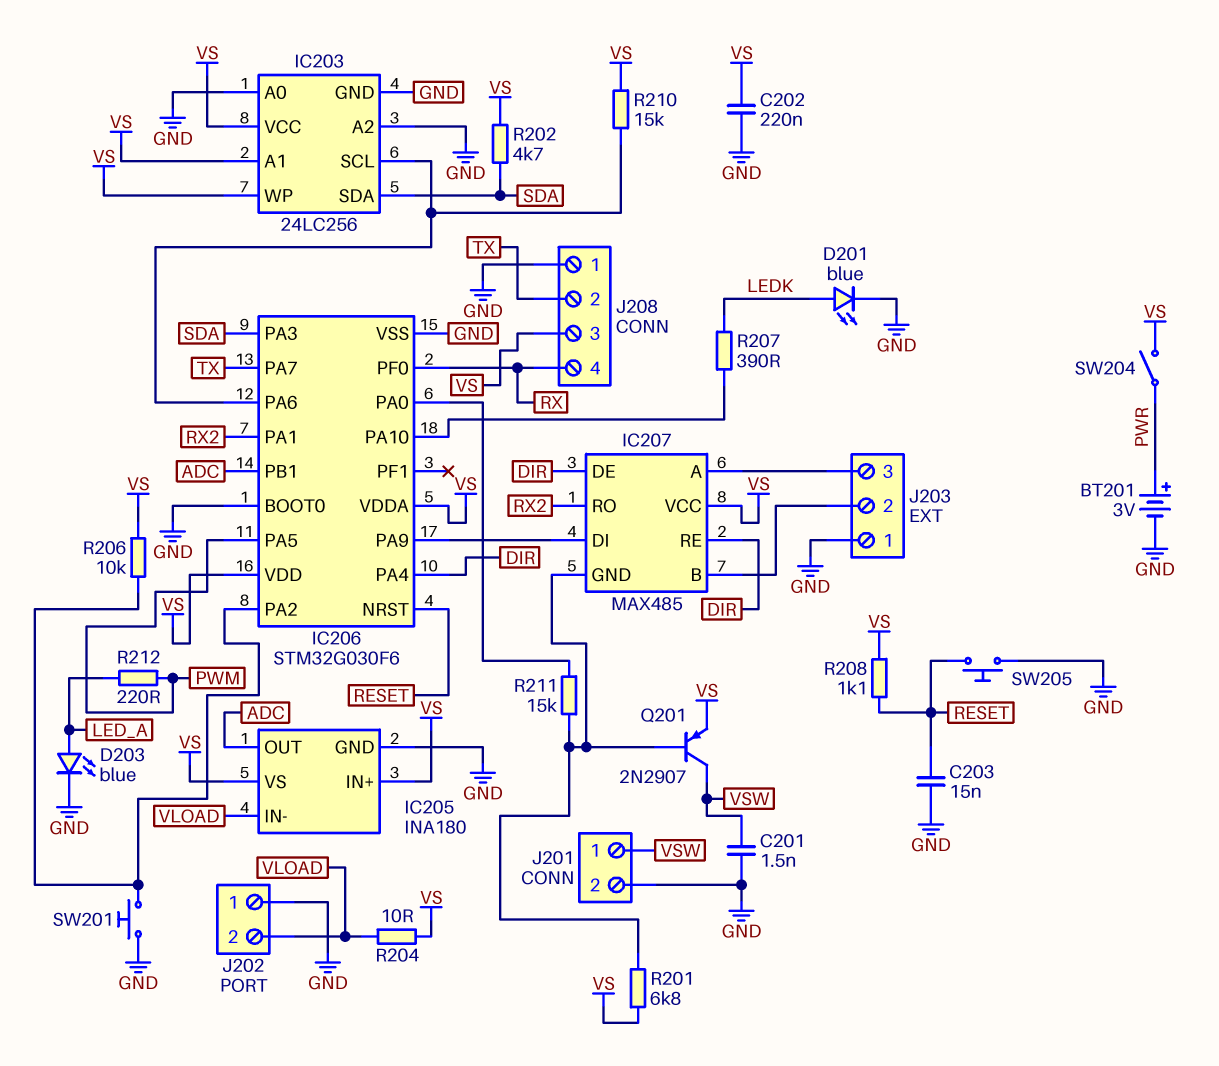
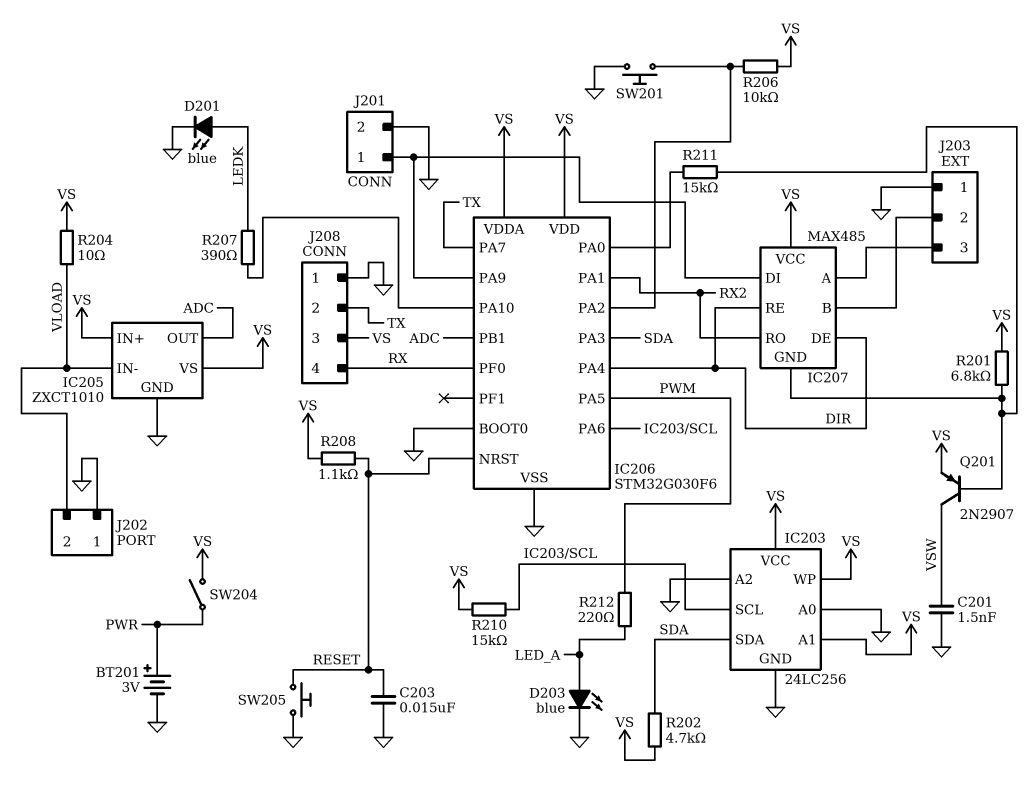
C202: 220nF (GND, VS) -> none
IC205: INA180 -> ZXCT1010
J201 pin 1: VSW -> IC206/PA9

